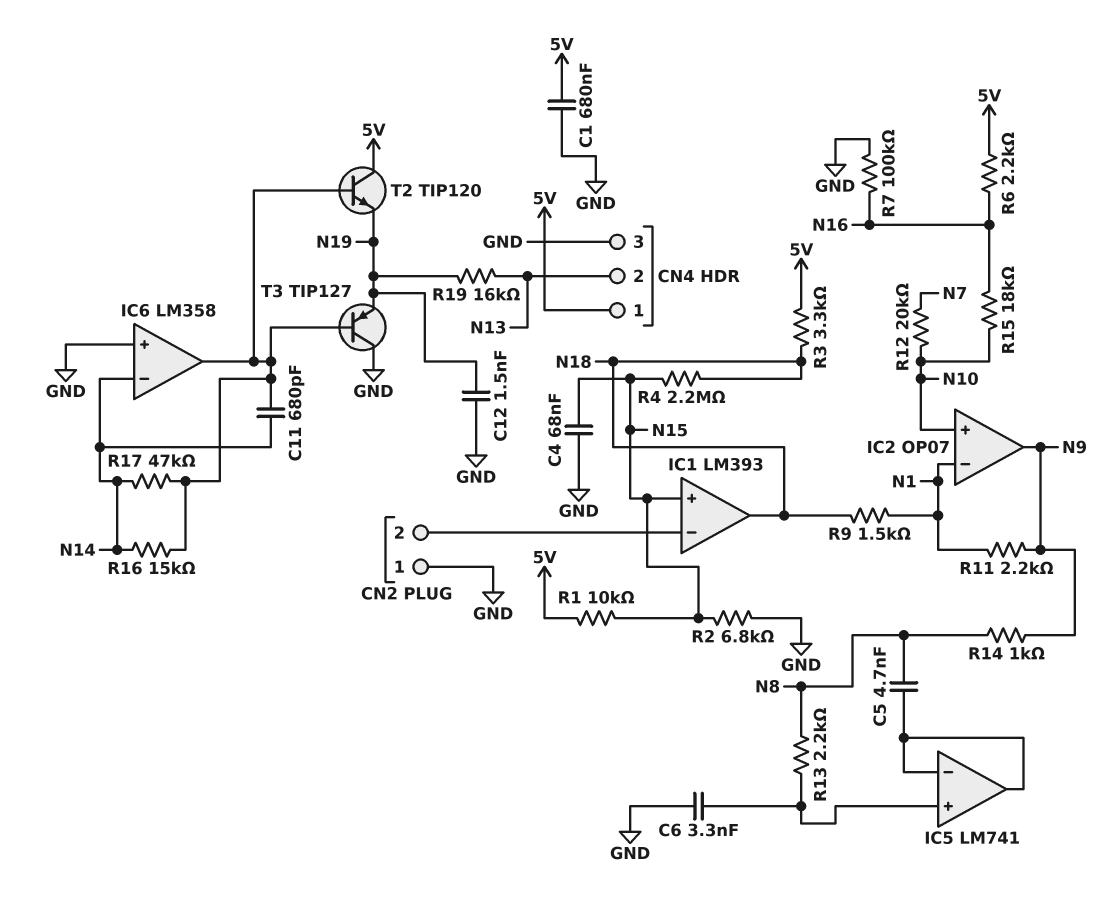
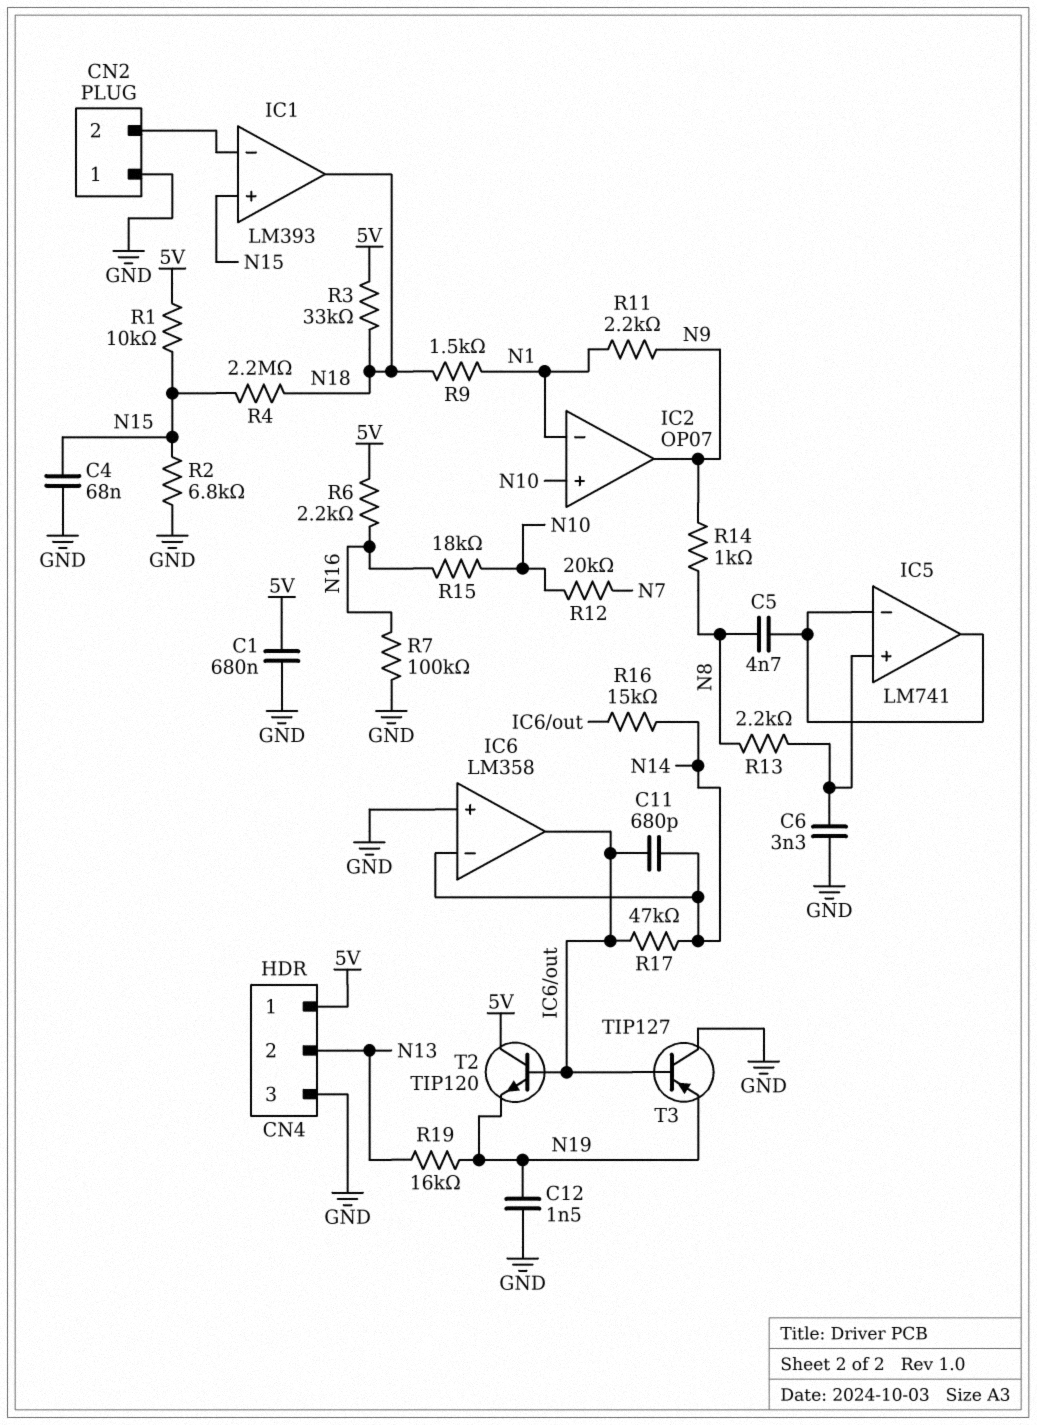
R3: 3.3k (5V, N18) -> 33k (5V, N18)

